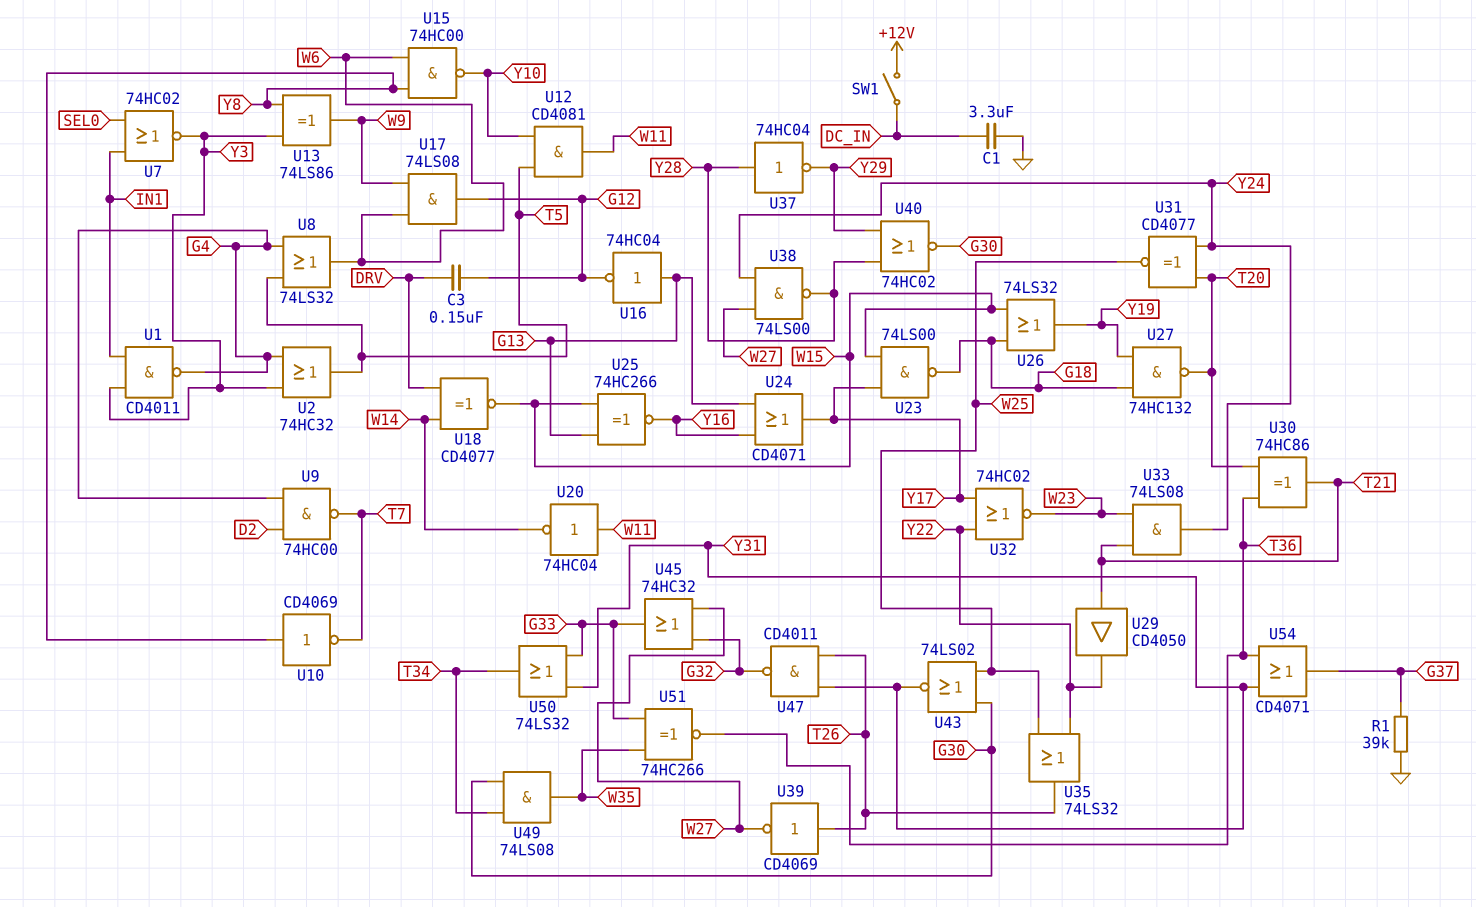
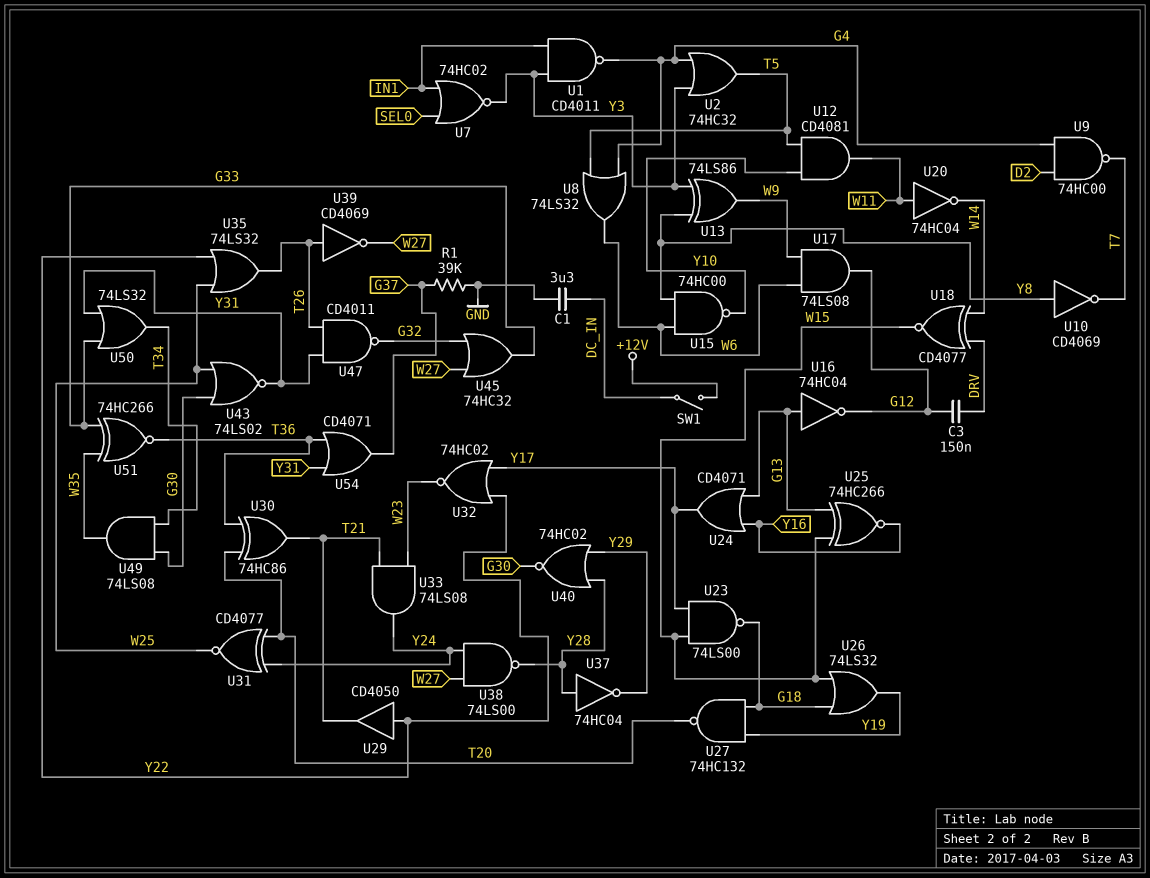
U29: buffer CD4050 (in T21, out Y22) -> buffer CD4050 (in Y22, out T21)

